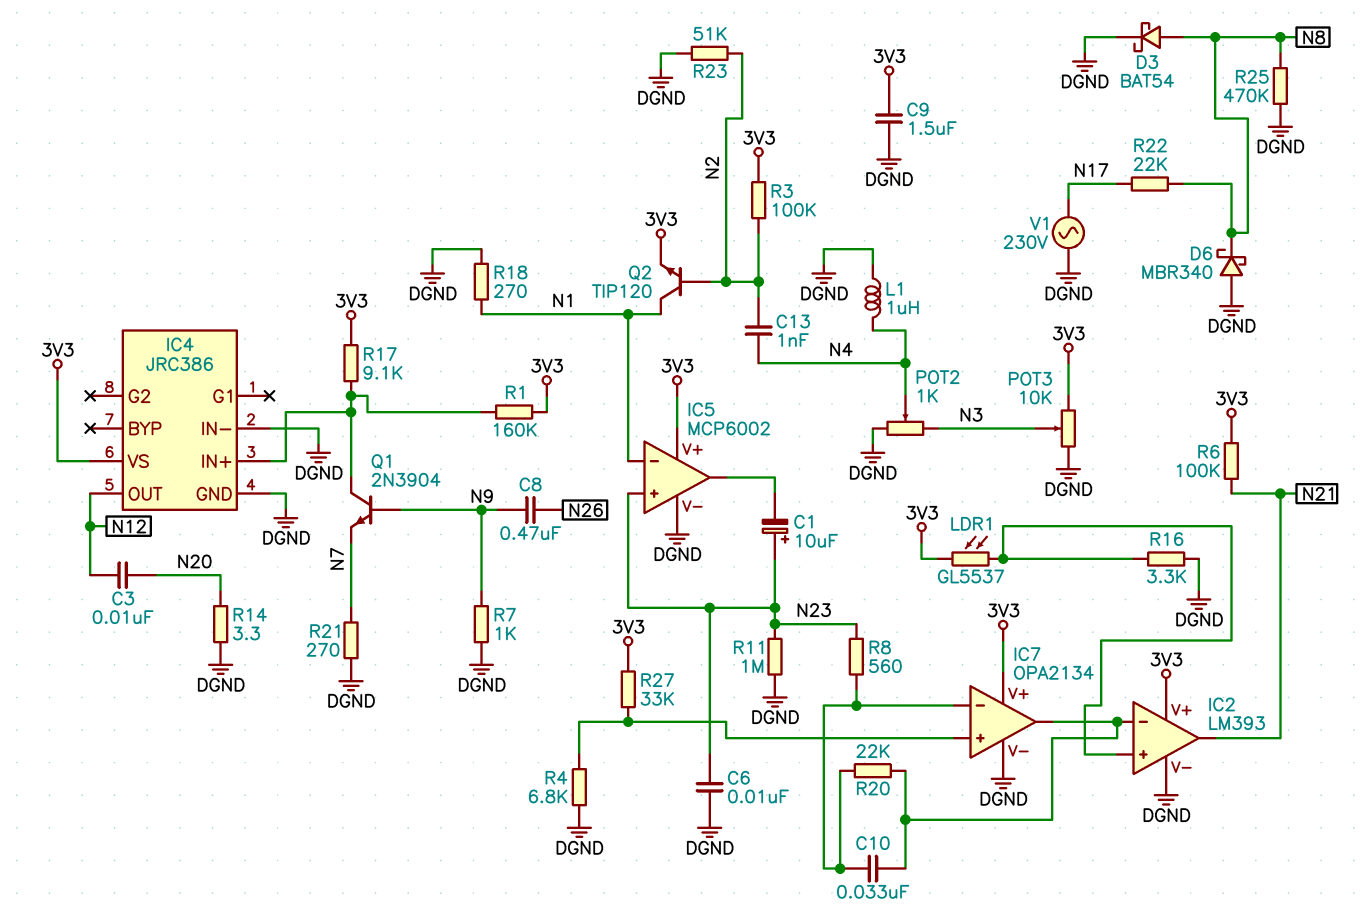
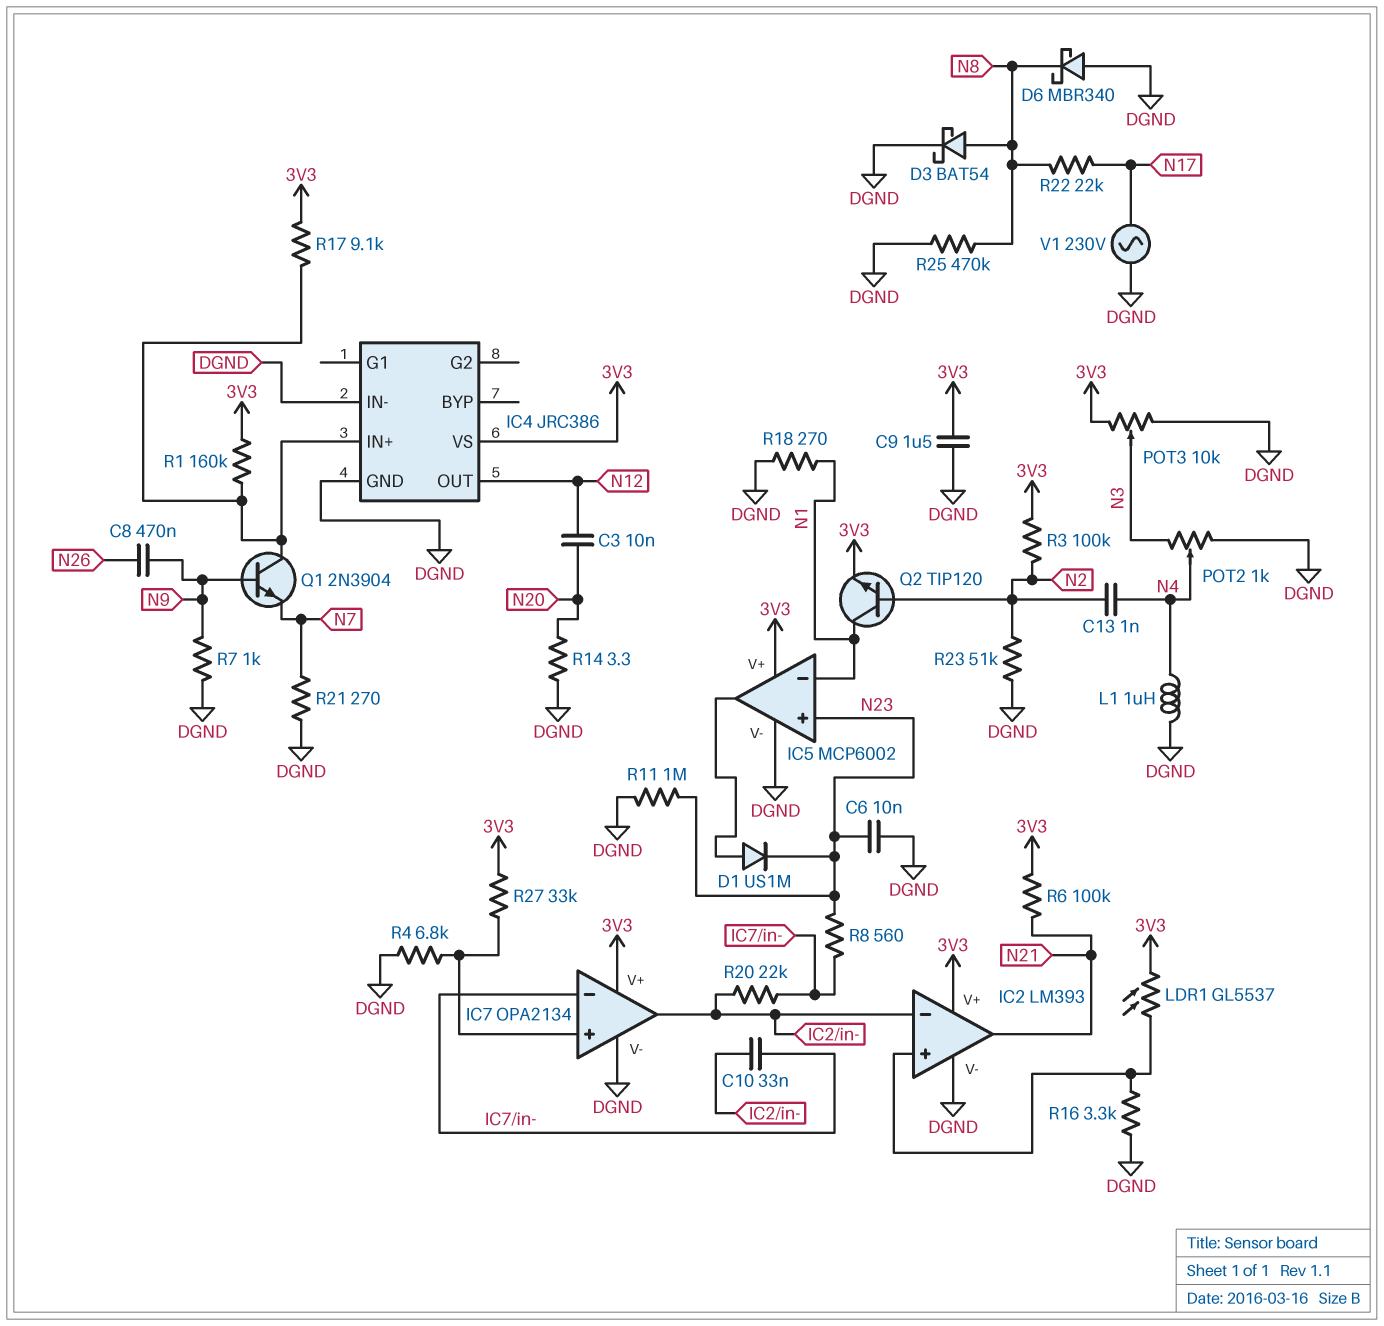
C1: 10uF (plus N23, minus IC5/out) -> none
D1: none -> diode US1M (A IC5/out, K N23)

